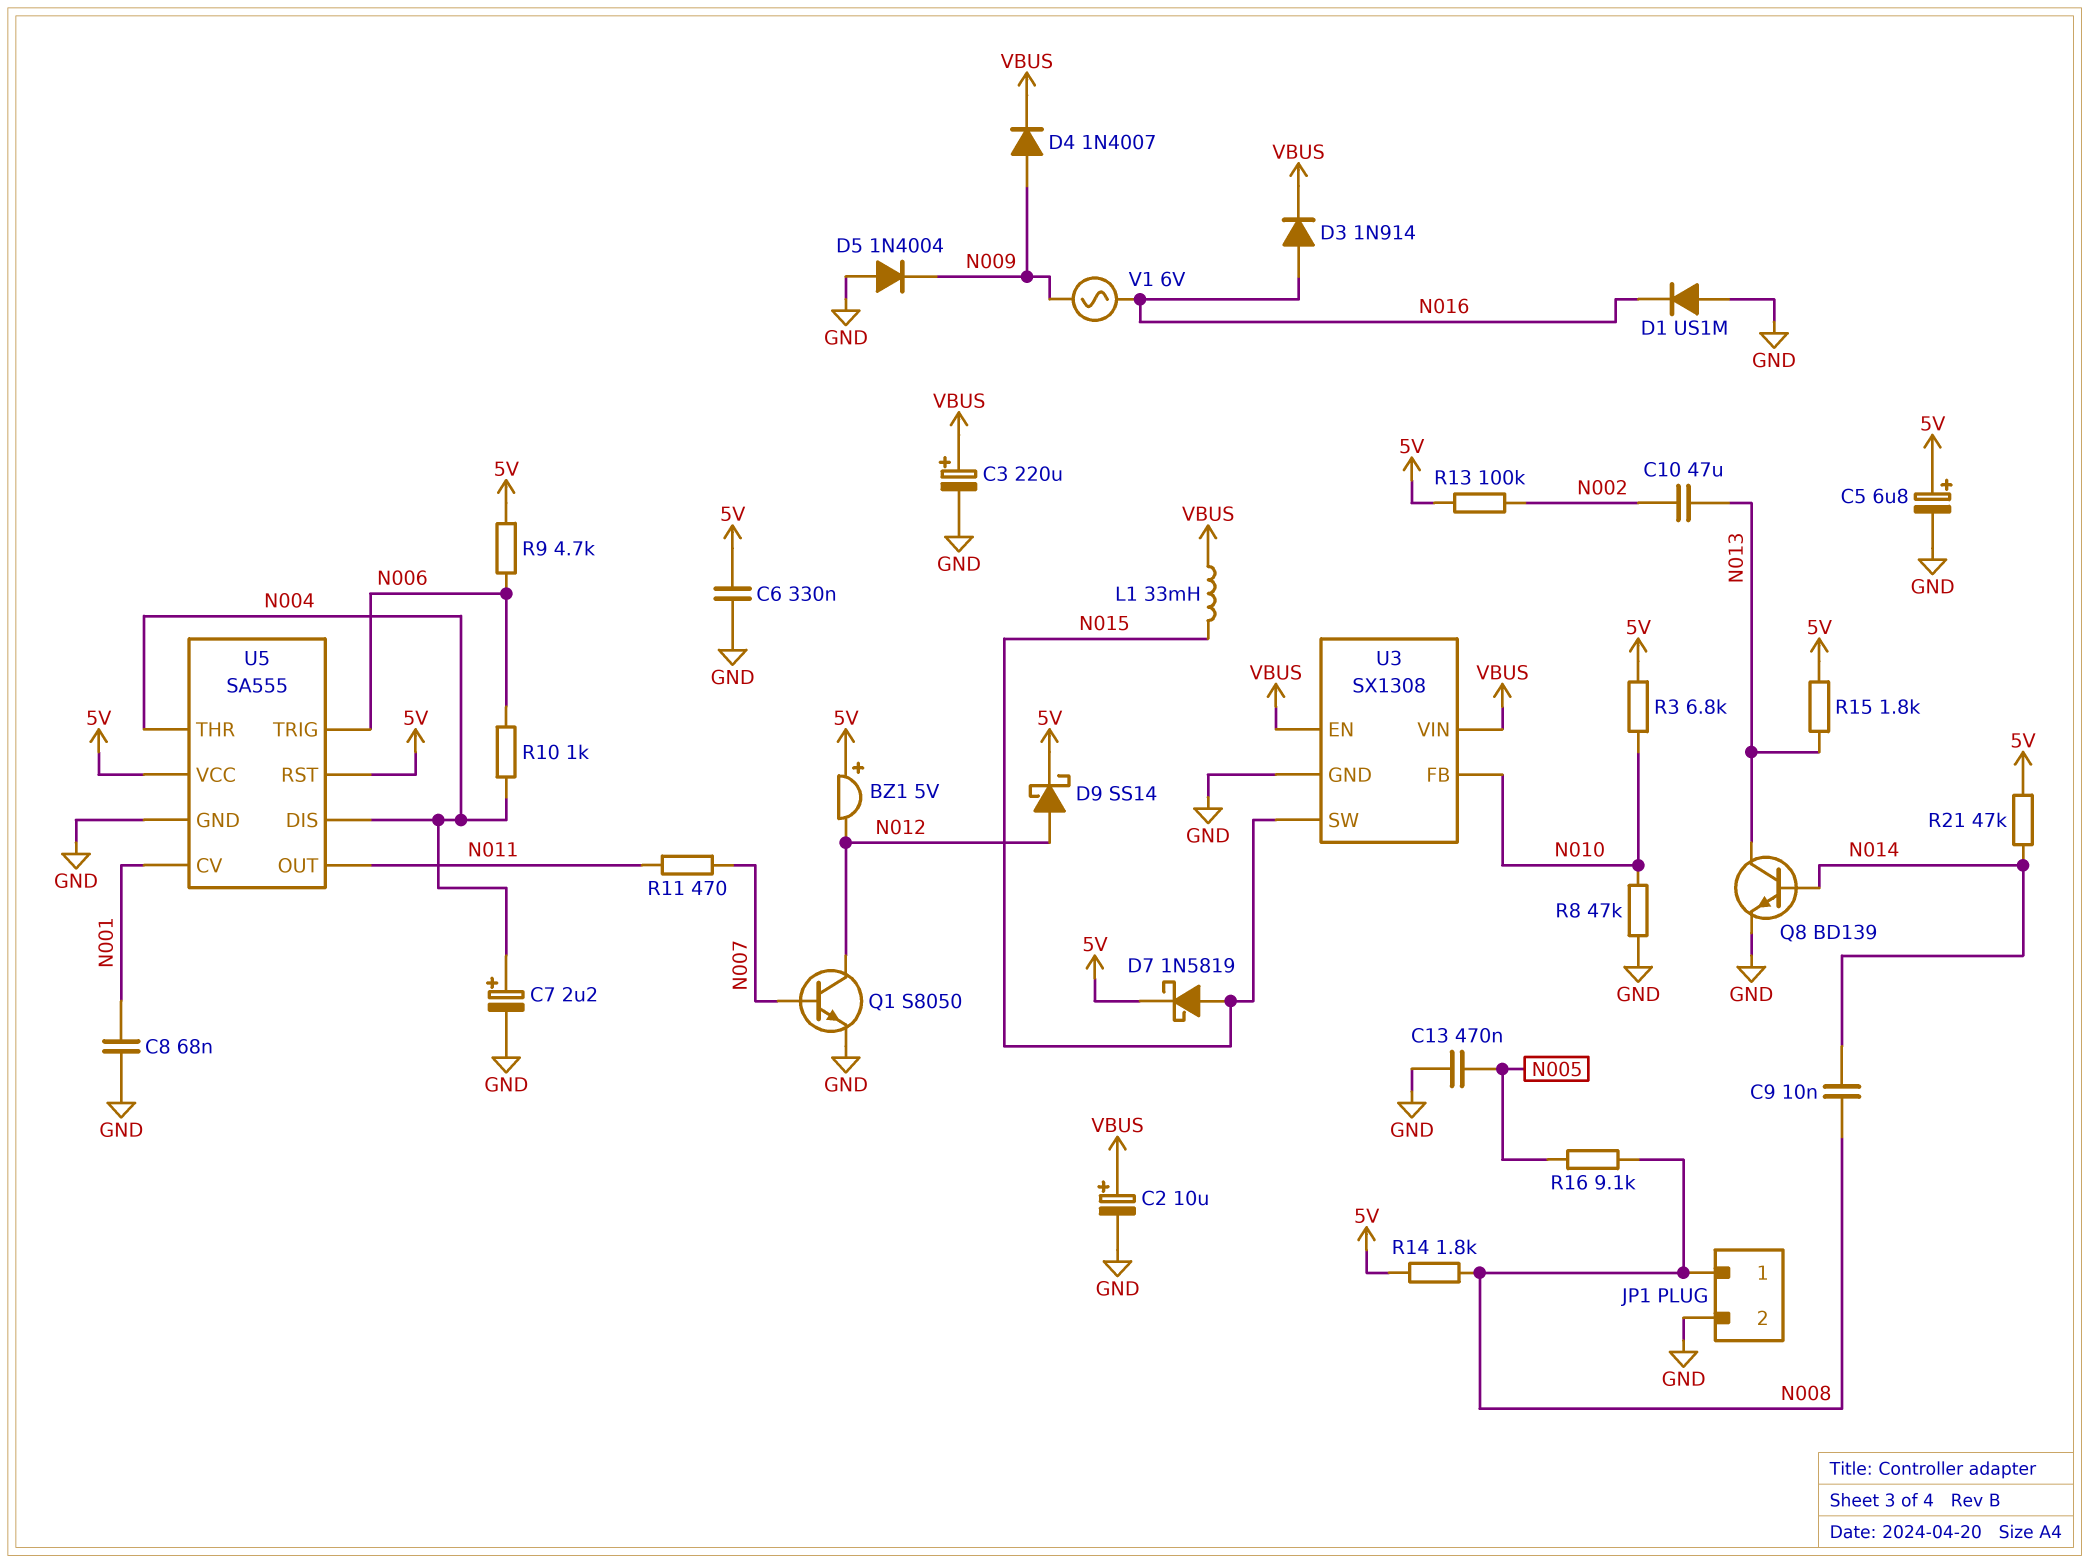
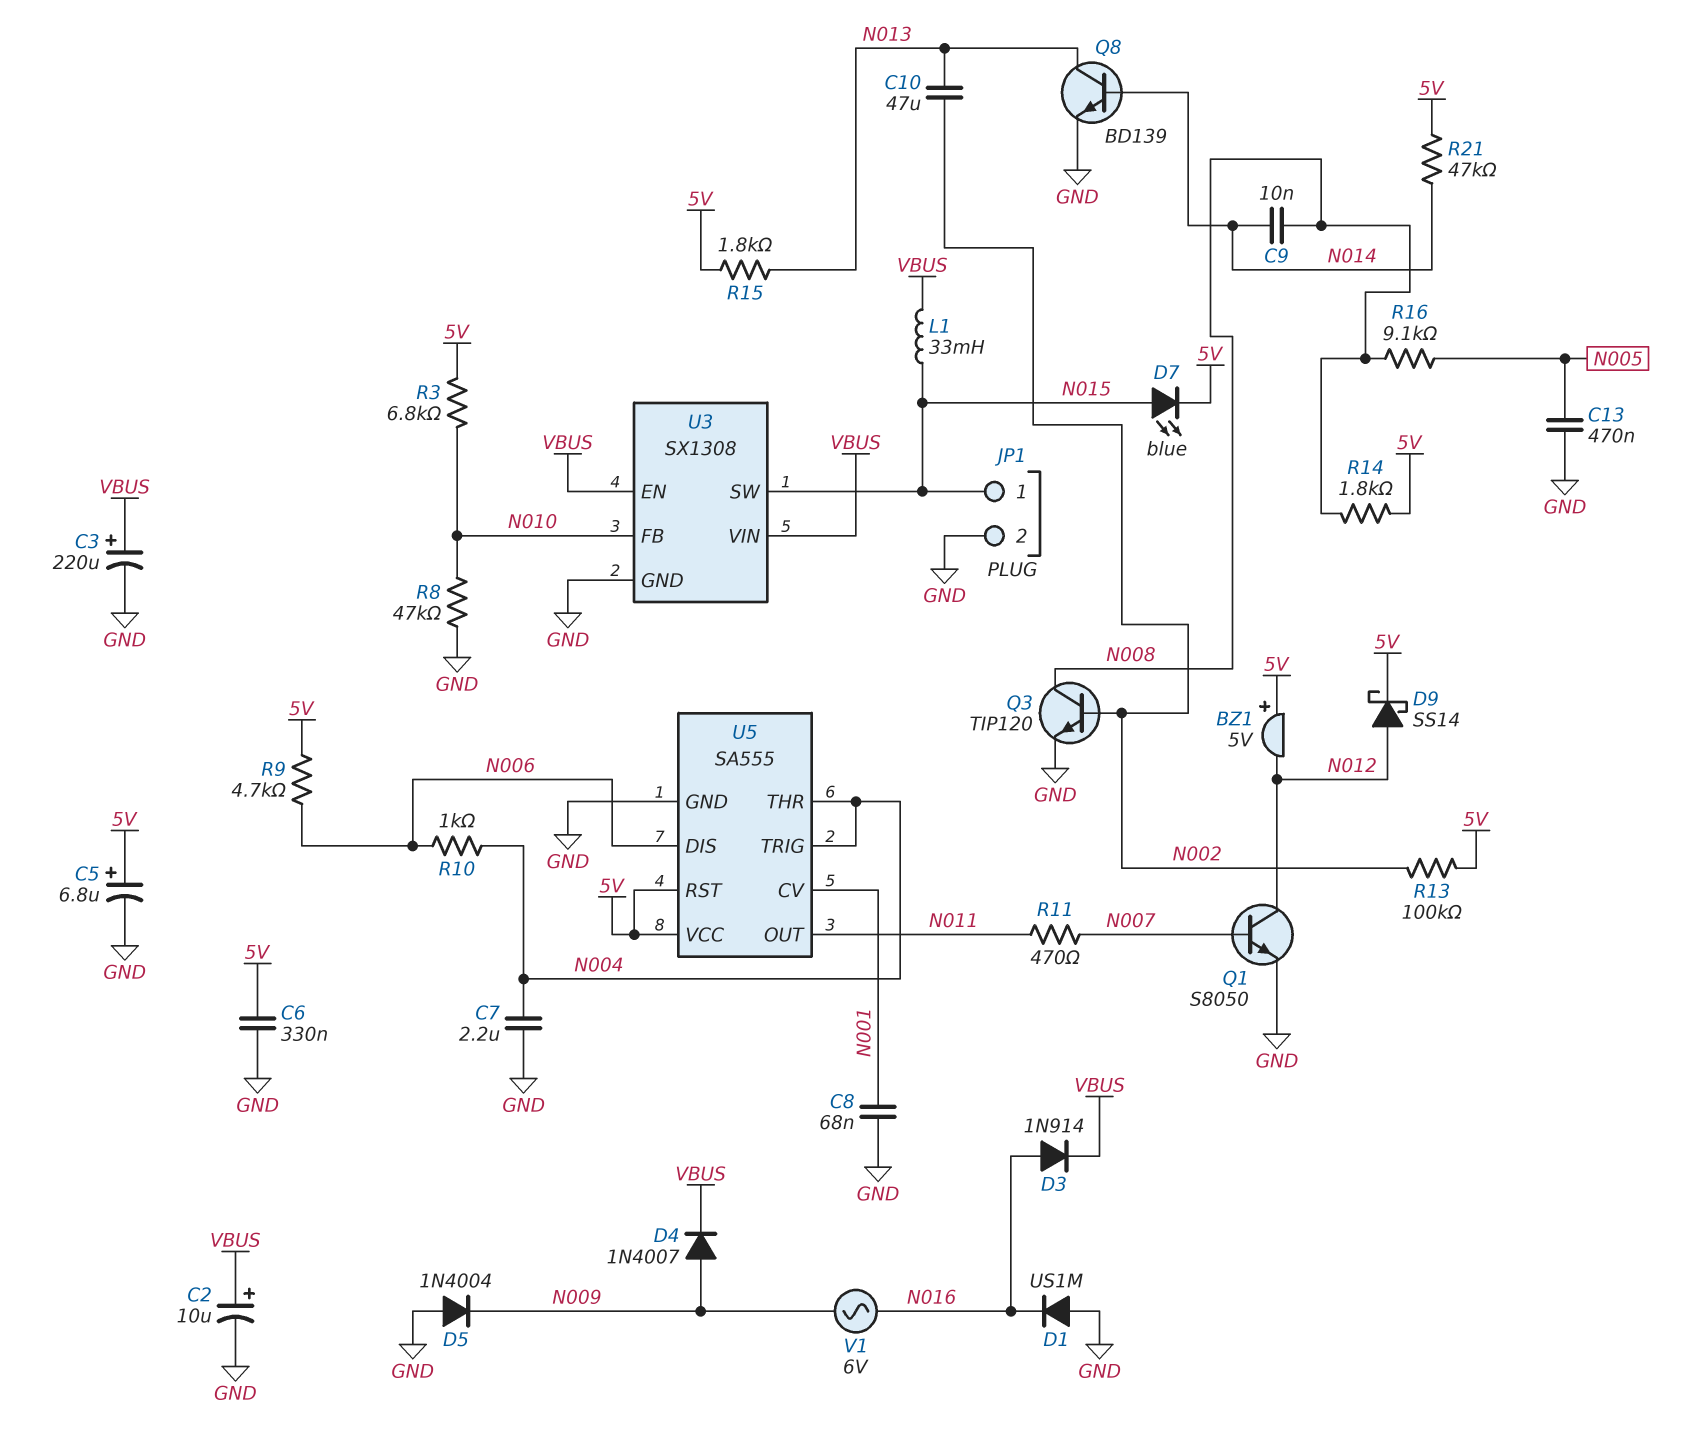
C7: 2.2uF (plus N004, minus GND) -> 2.2uF (GND, N004)
D7: schottky 1N5819 (A N015, K 5V) -> LED blue (A N015, K 5V)
JP1 pin 1: N008 -> N015
Q3: none -> NPN TIP120 (B N002, C N008, E GND)
U5 pin DIS: N004 -> N006
U5 pin TRIG: N006 -> N004

